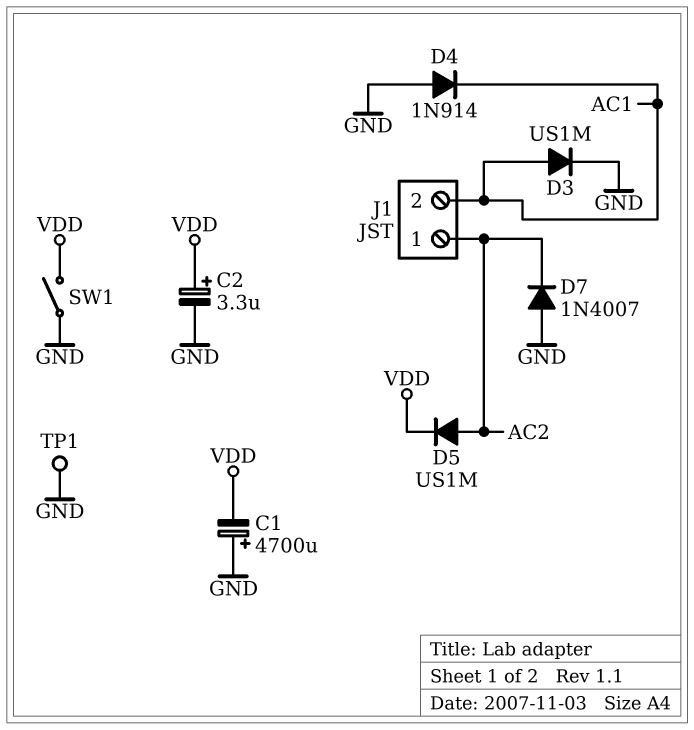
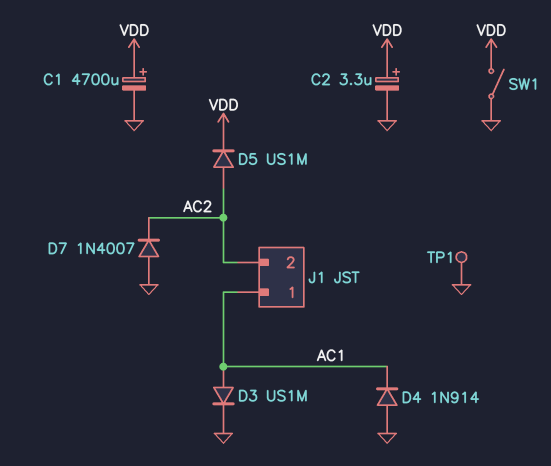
C1: 4700uF (plus GND, minus VDD) -> 4700uF (plus VDD, minus GND)
J1 pin 1: AC2 -> AC1
J1 pin 2: AC1 -> AC2

